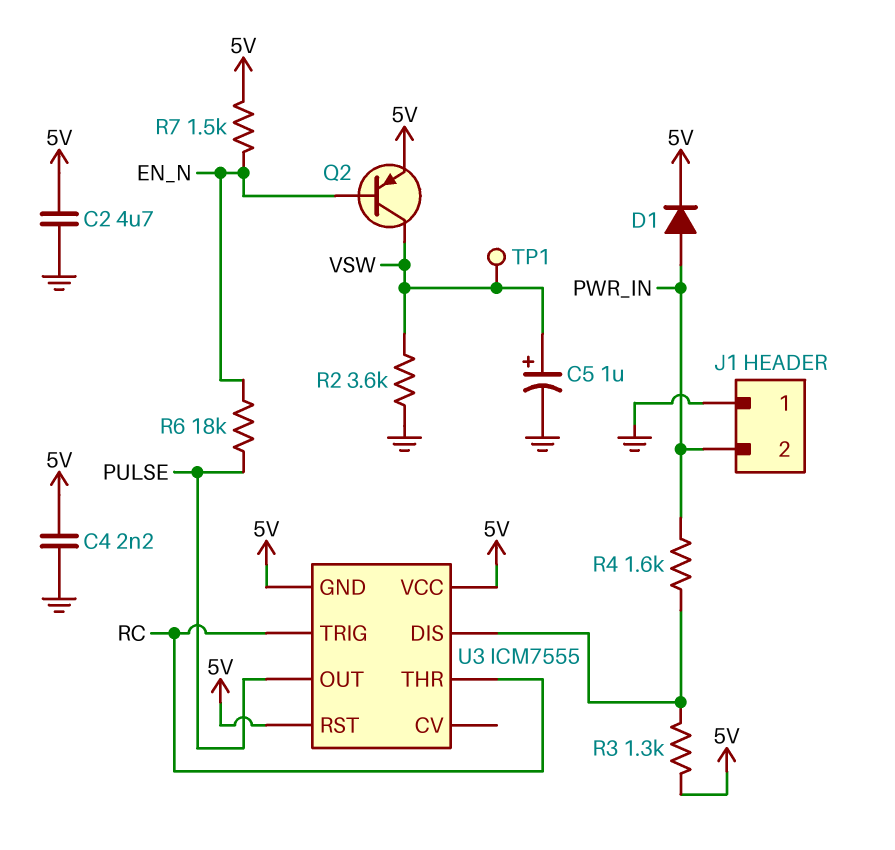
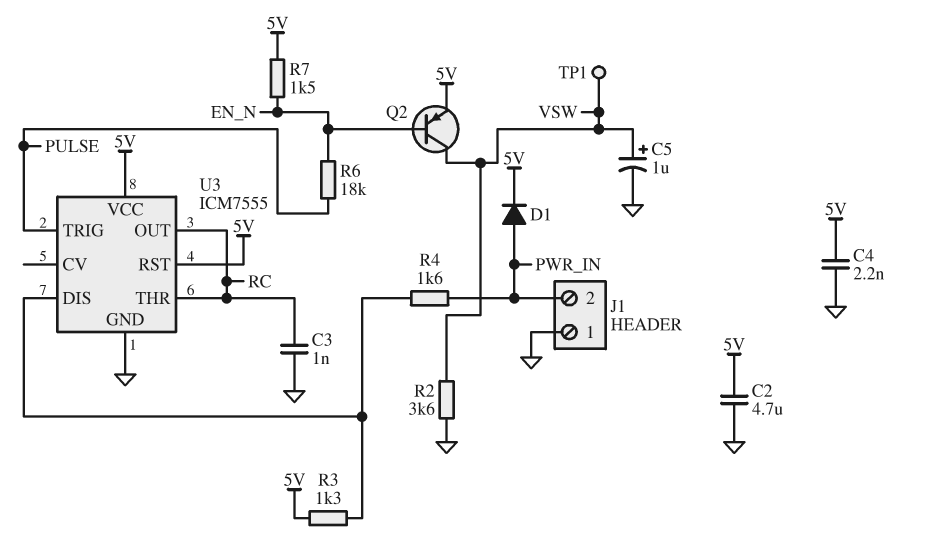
C3: none -> 1nF (GND, RC)
U3 pin GND: 5V -> GND
U3 pin OUT: PULSE -> RC
U3 pin TRIG: RC -> PULSE

